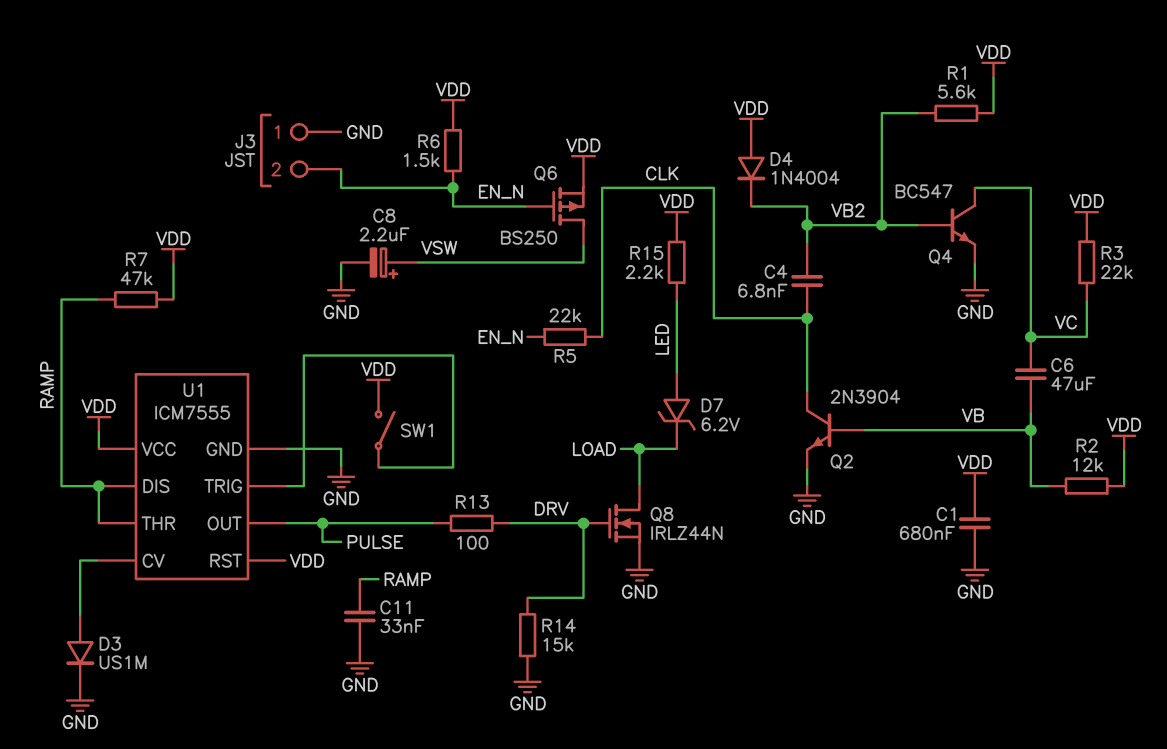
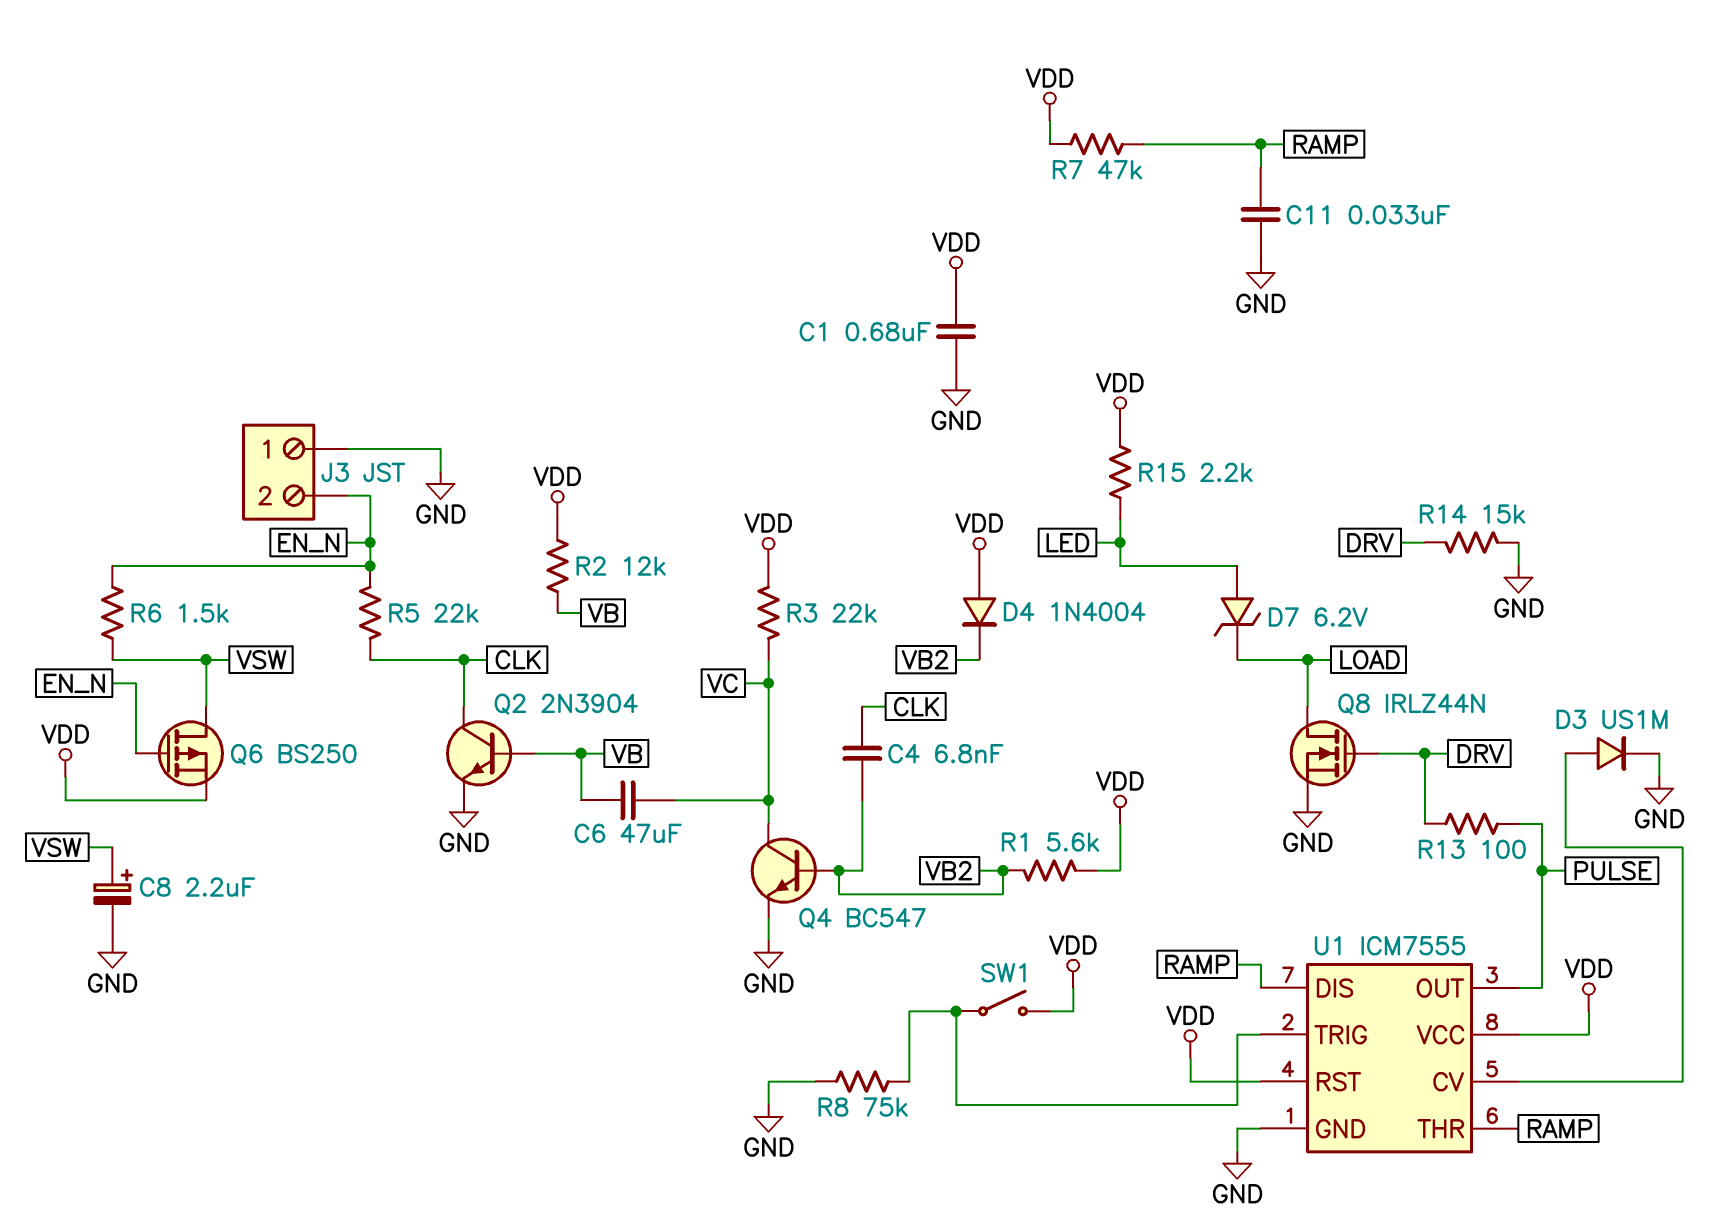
R6: 1.5k (EN_N, VDD) -> 1.5k (EN_N, VSW)
R8: none -> 75k (GND, U1/TRIG)

